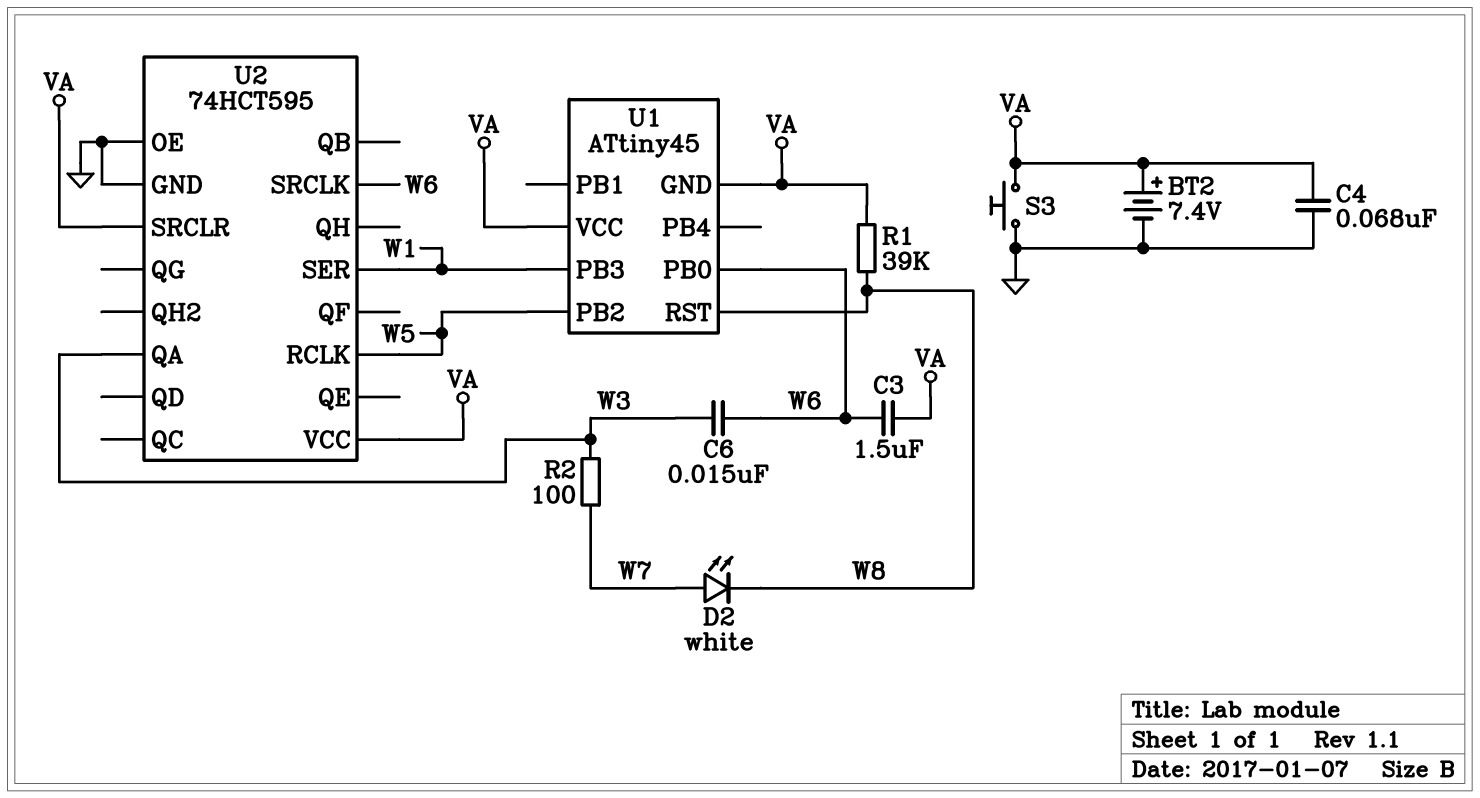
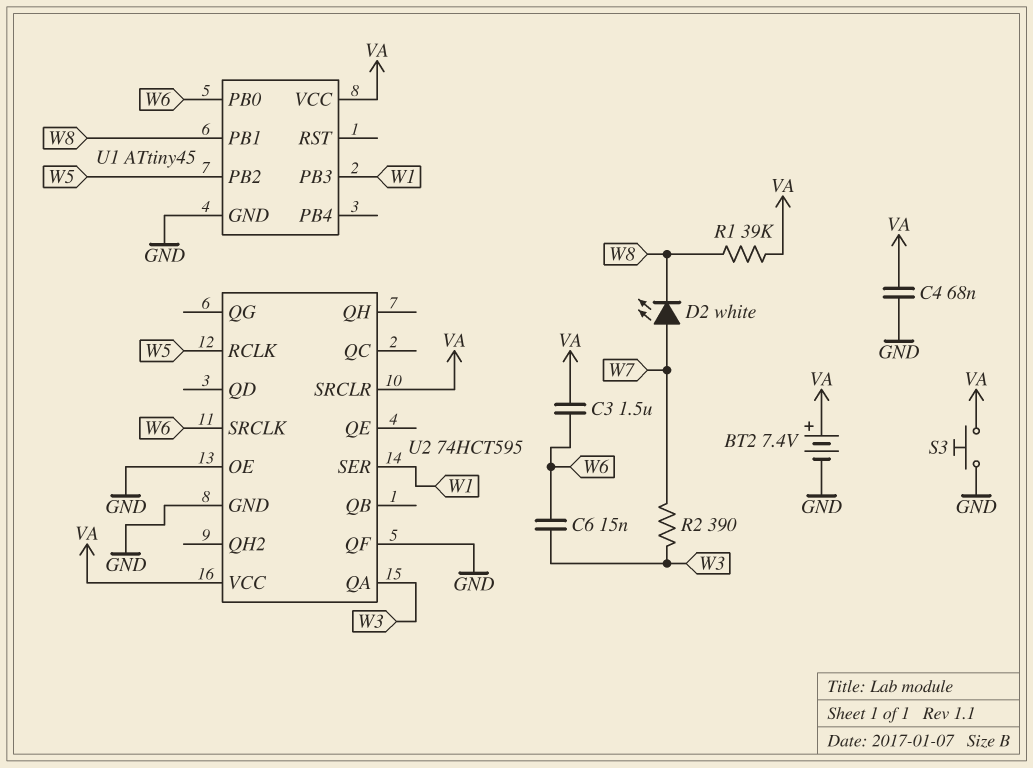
R2: 100 (W3, W7) -> 390 (W3, W7)
U1 pin GND: VA -> GND
U1 pin PB1: none -> W8
U1 pin RST: W8 -> none
U2 pin QF: none -> GND

